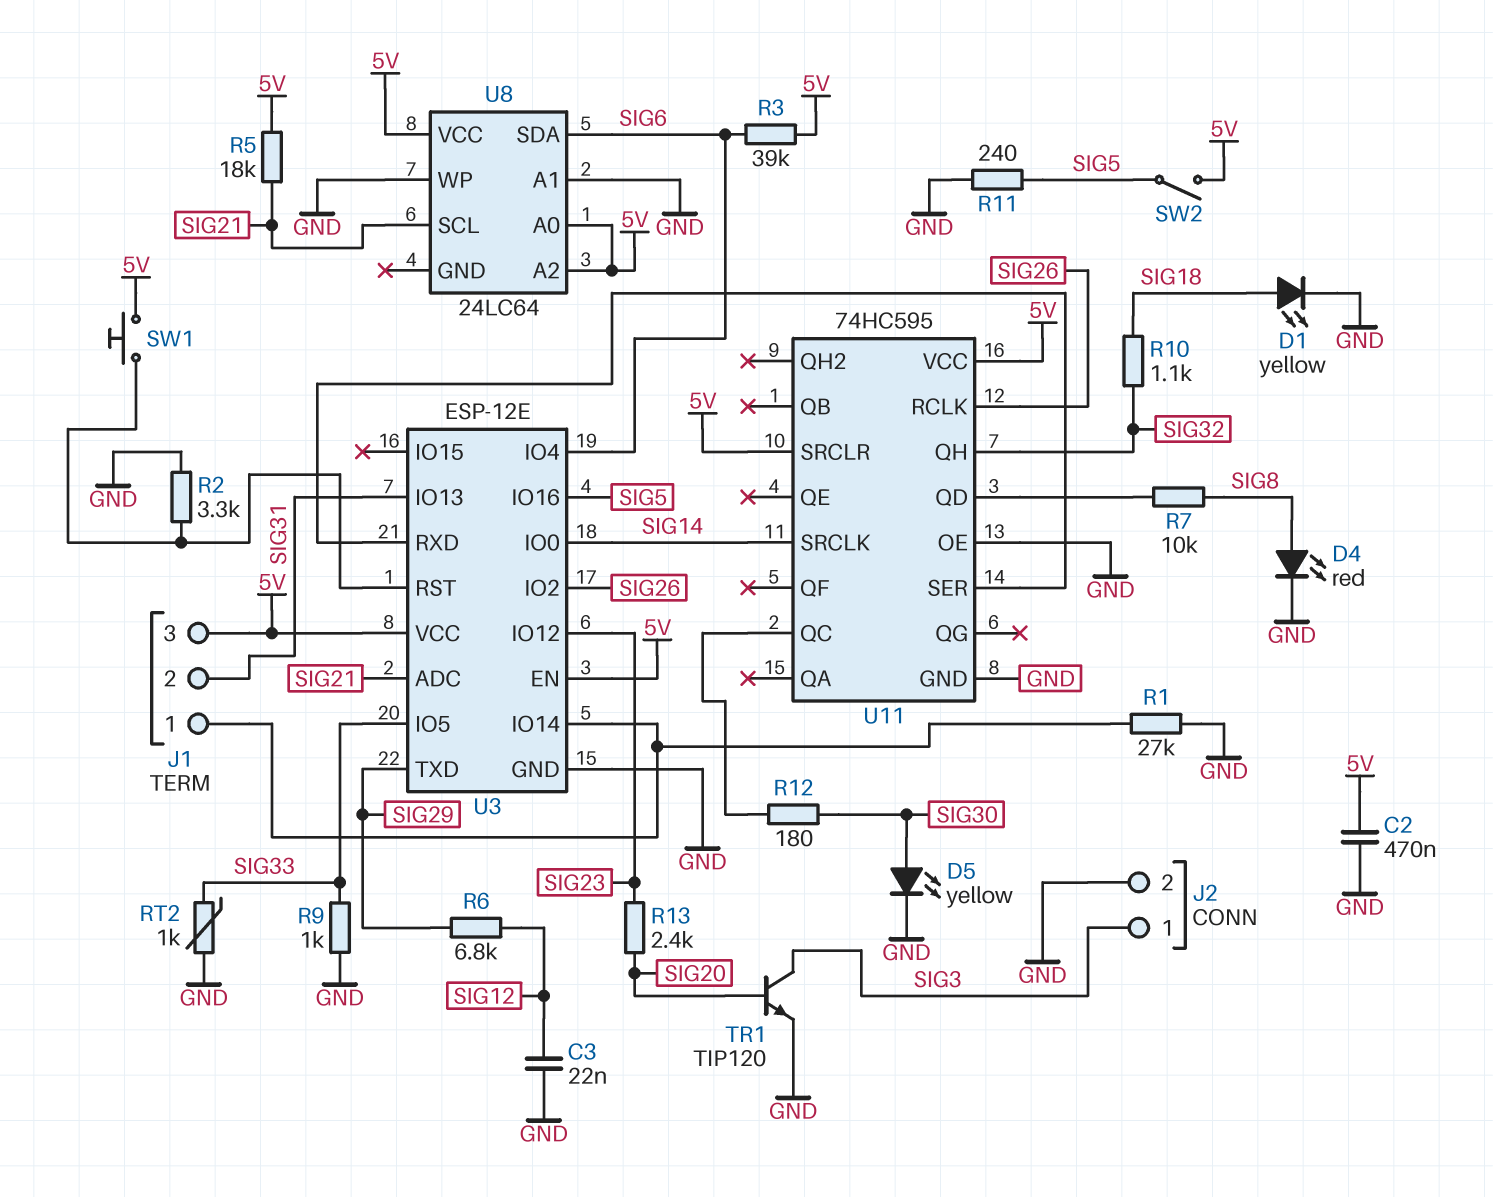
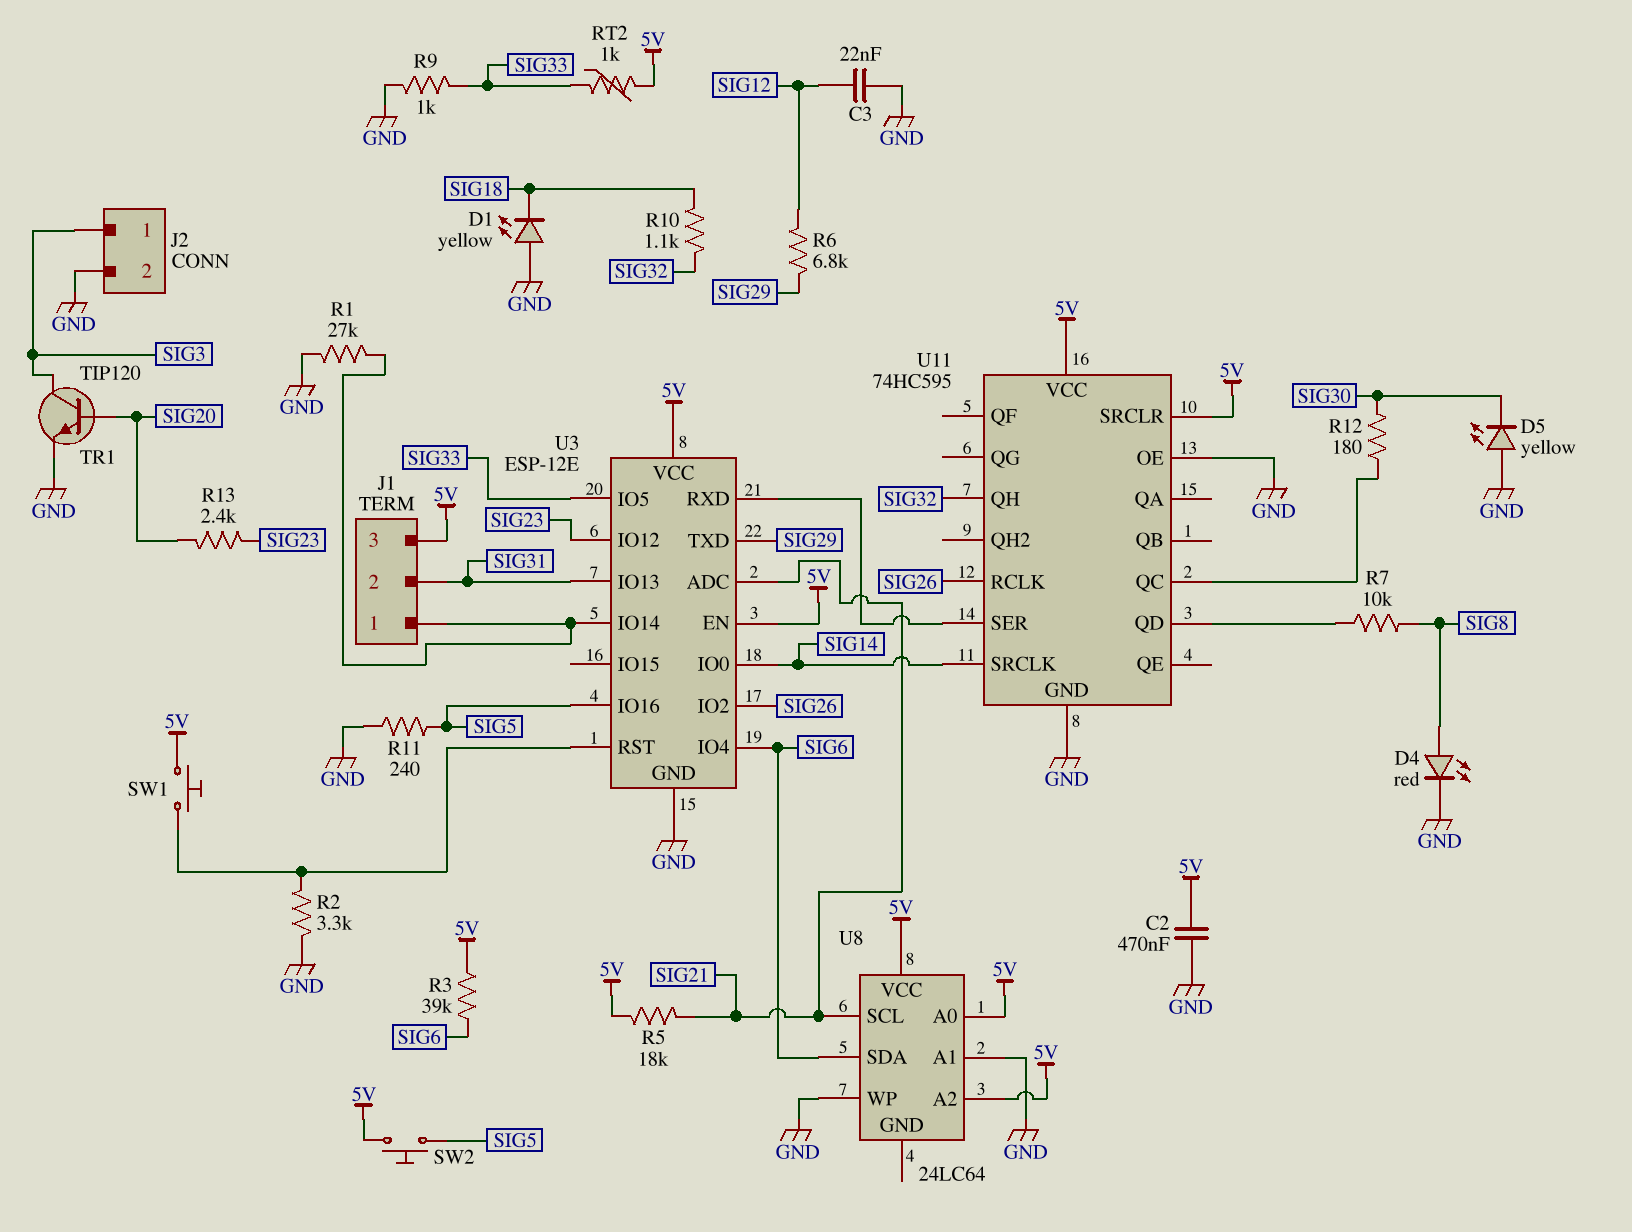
D1: LED yellow (A SIG18, K GND) -> LED yellow (A GND, K SIG18)
D5: LED yellow (A SIG30, K GND) -> LED yellow (A GND, K SIG30)
RT2: 1k (GND, SIG33) -> 1k (5V, SIG33)
SW2: switch (5V, SIG5) -> button (5V, SIG5)

